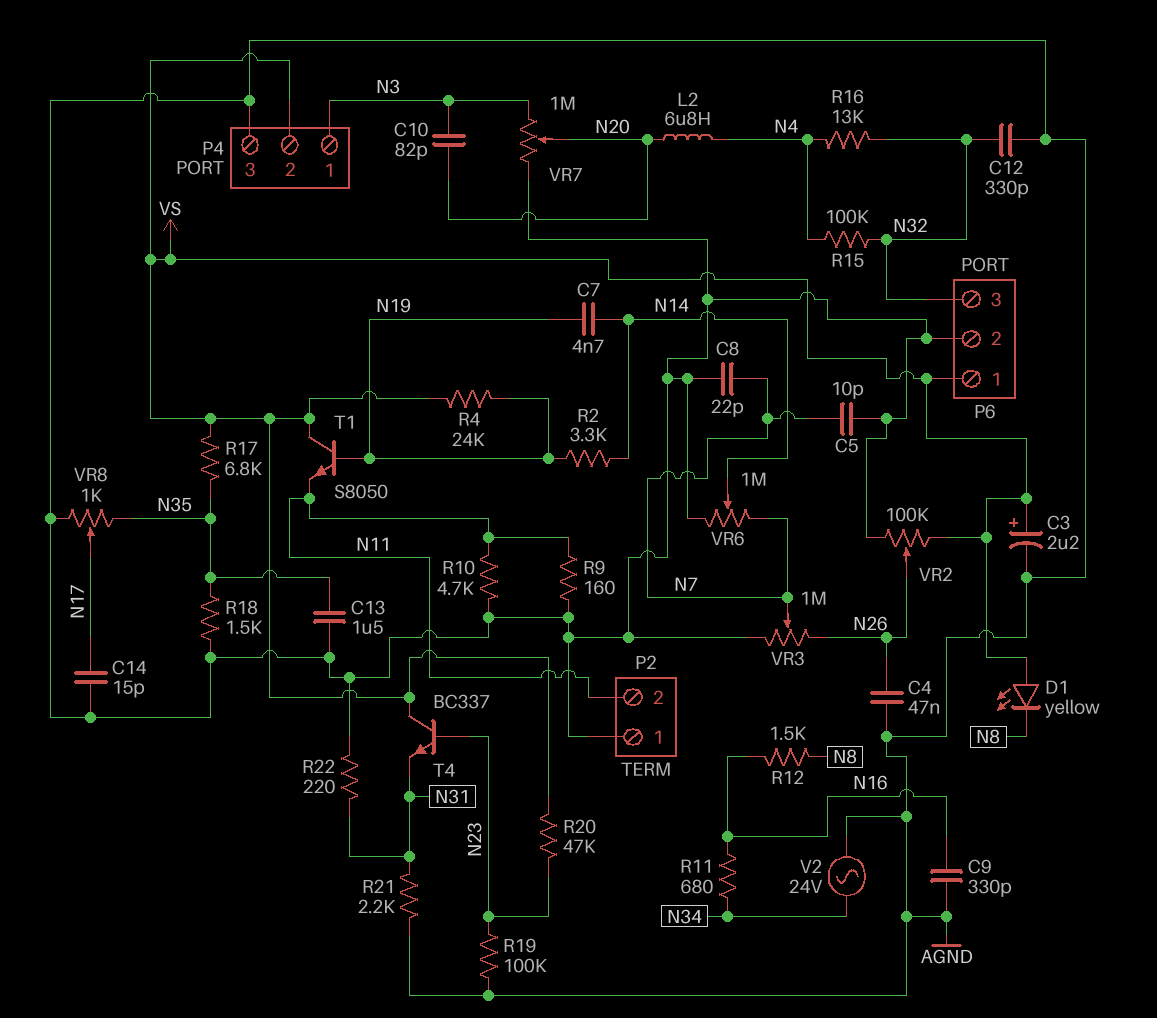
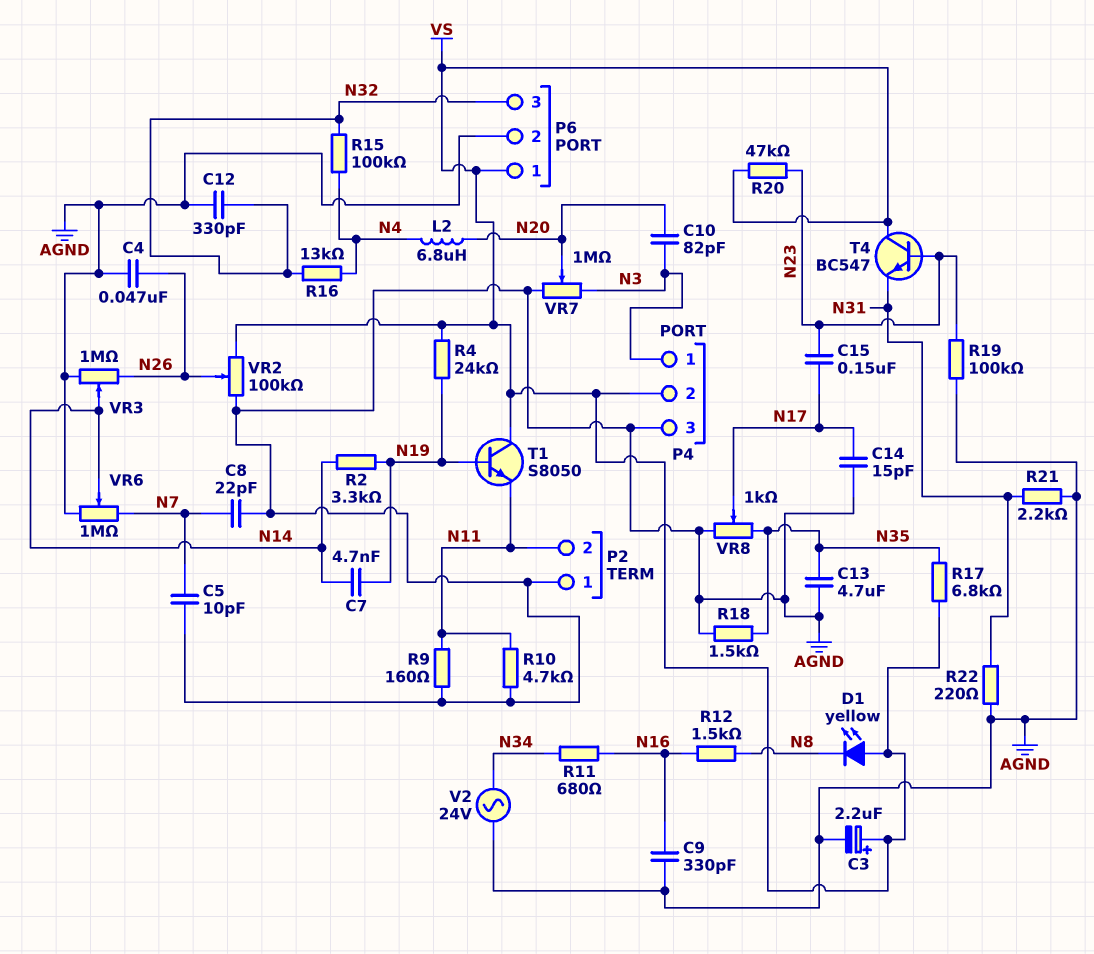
C13: 1.5uF (AGND, N35) -> 4.7uF (AGND, N35)
C15: none -> 150nF (N17, N23)
T4: NPN BC337 (B N23, C VS, E N31) -> NPN BC547 (B N23, C VS, E N31)
VR3: 1M (AGND, N26, wiper N7) -> 1M (AGND, N26, wiper N14)

